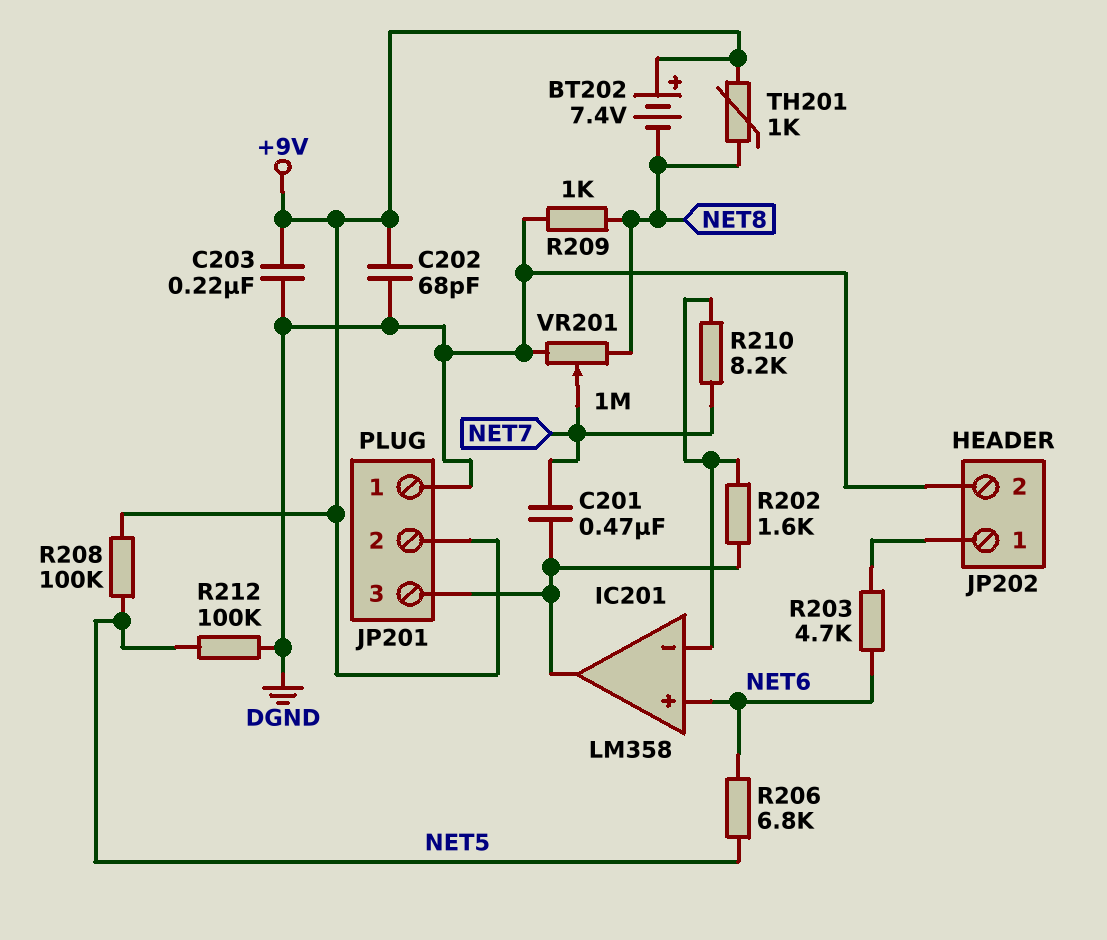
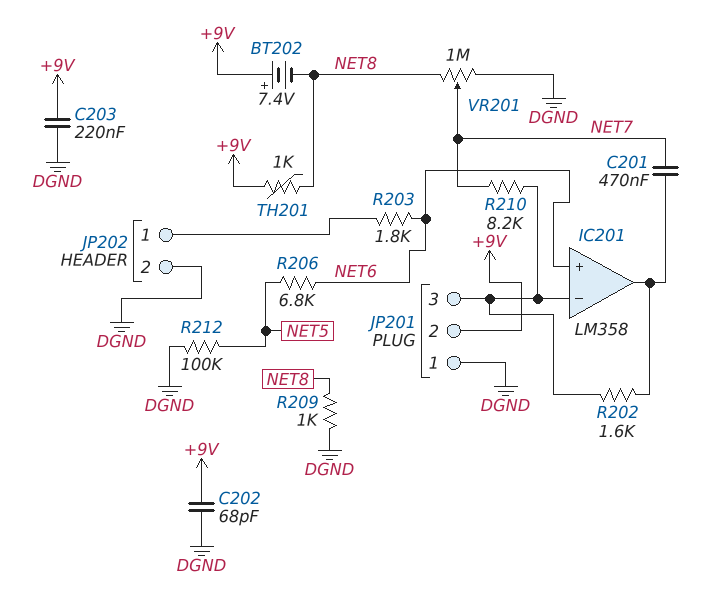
JP201 pin 3: IC201/out -> IC201/in-
R203: 4.7k (JP202/1, NET6) -> 1.8k (JP202/1, NET6)
R208: 100k (+9V, NET5) -> none

